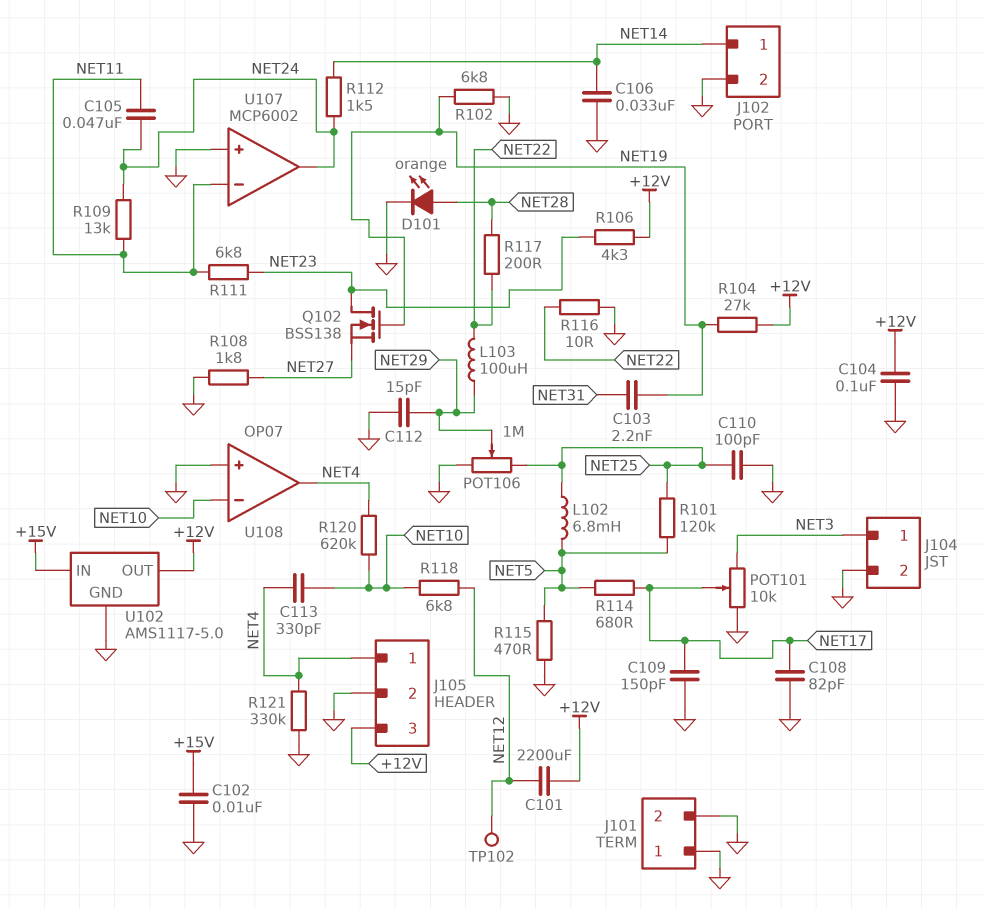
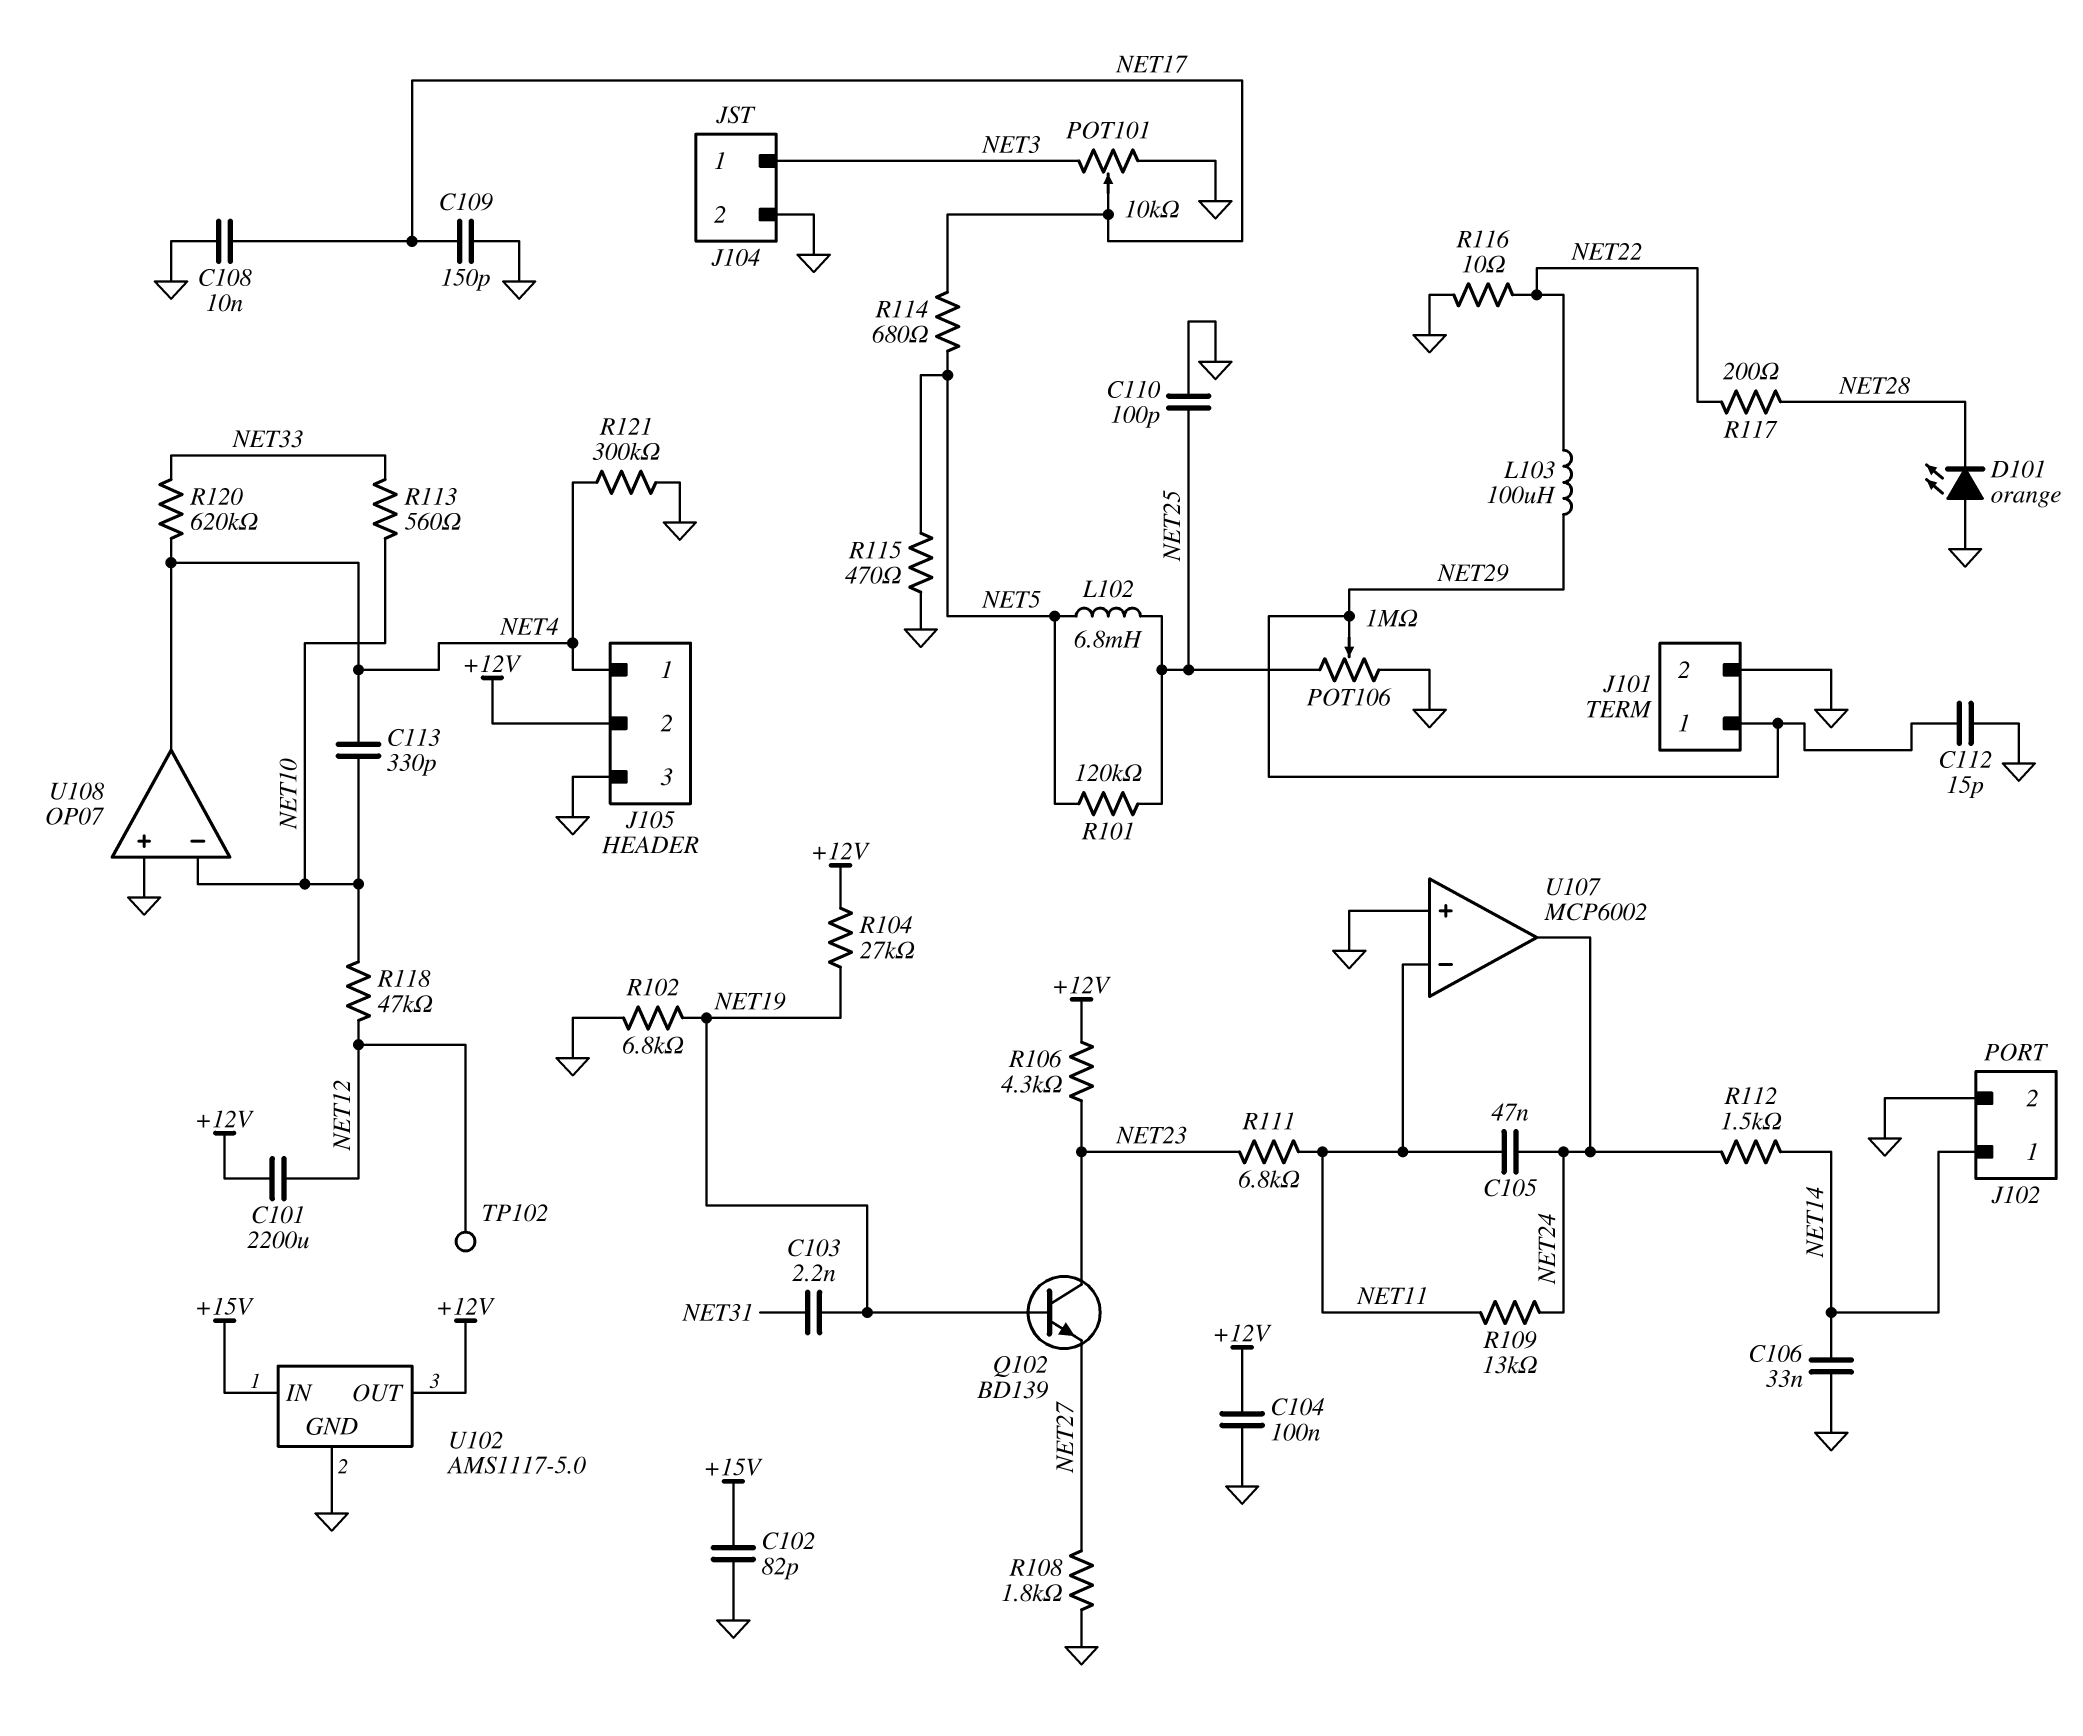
C102: 10nF (+15V, GND) -> 82pF (+15V, GND)
C108: 82pF (GND, NET17) -> 10nF (GND, NET17)
D101: LED orange (A NET28, K GND) -> LED orange (A GND, K NET28)
J101 pin 1: GND -> NET29
J105 pin 2: GND -> +12V
J105 pin 3: +12V -> GND
Q102: NMOS BSS138 (G NET19, D NET23, S NET27) -> NPN BD139 (B NET19, C NET23, E NET27)
R113: none -> 560 (NET10, NET33)
R118: 6.8k (NET10, NET12) -> 47k (NET10, NET12)
R120: 620k (NET4, NET10) -> 620k (NET4, NET33)
R121: 330k (GND, NET4) -> 300k (GND, NET4)

